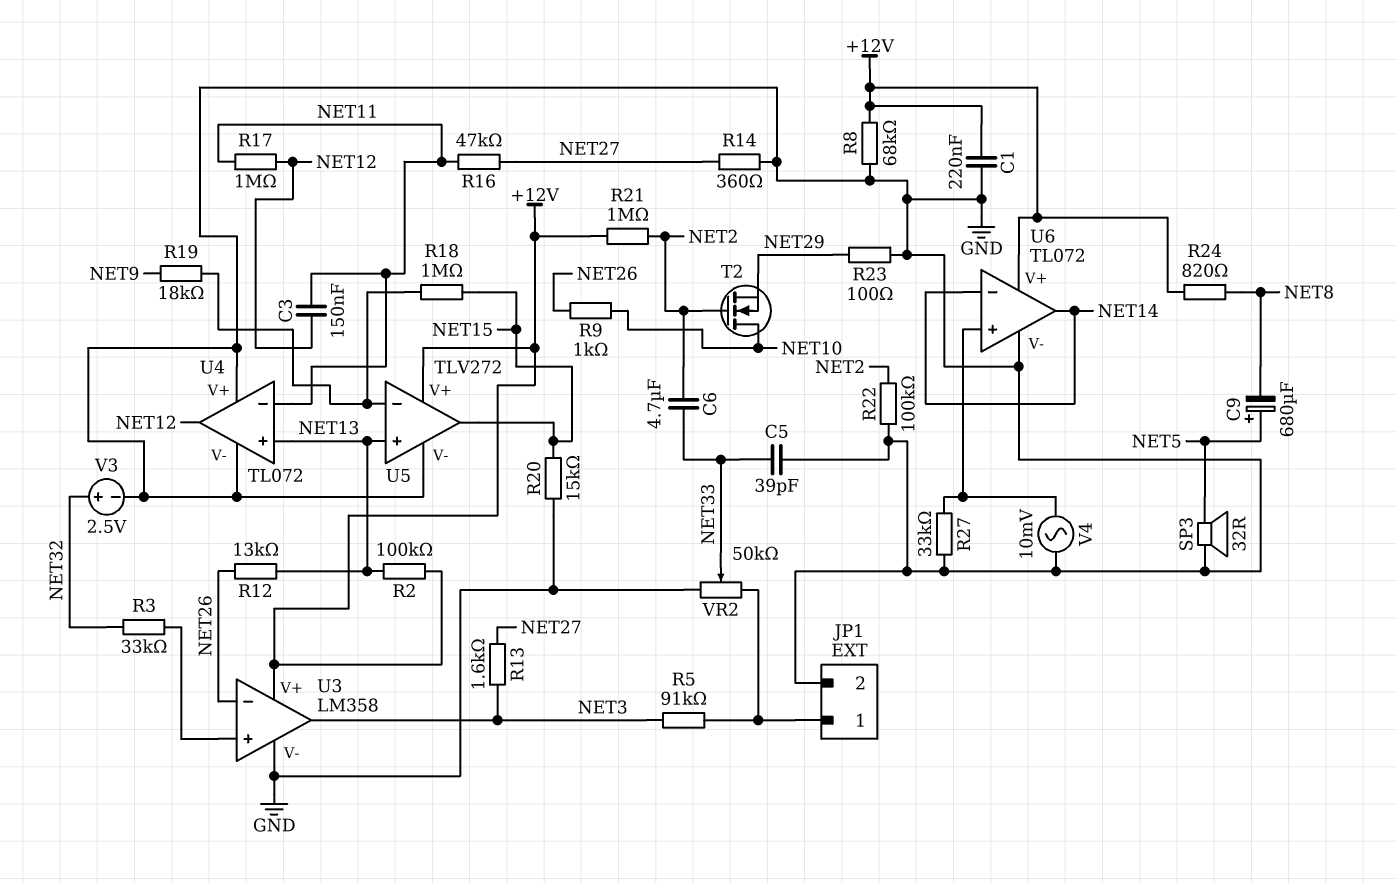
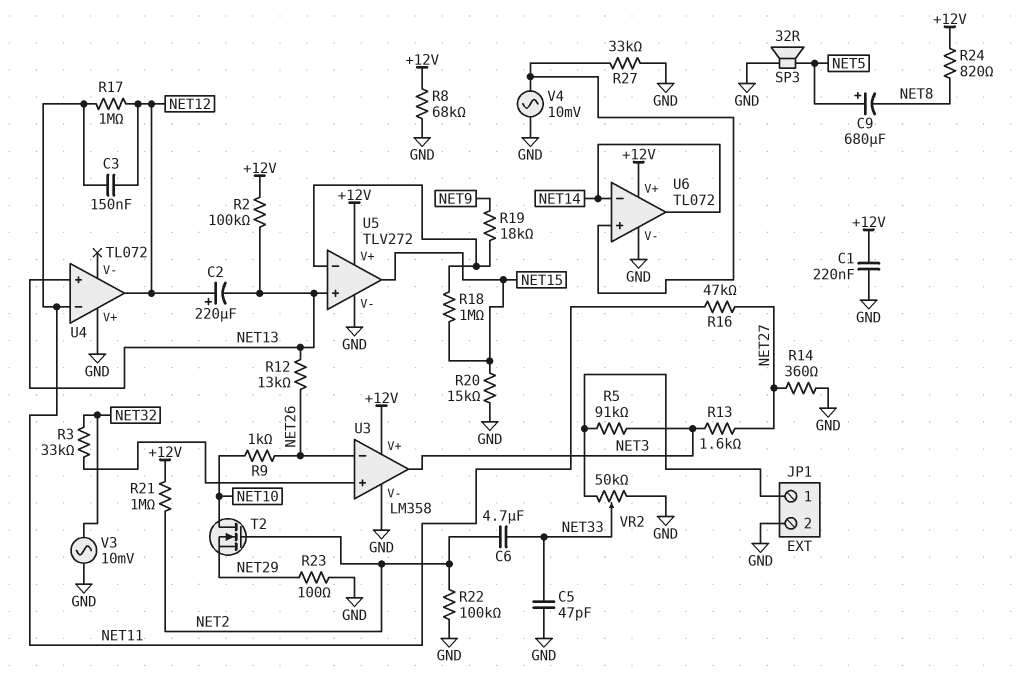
C2: none -> 220uF (plus NET12, minus NET13)
C5: 39pF (GND, NET33) -> 47pF (GND, NET33)
U4 pin V-: GND -> none
V3: 2.5V (plus NET32, minus GND) -> AC 10mV (GND, NET32)

